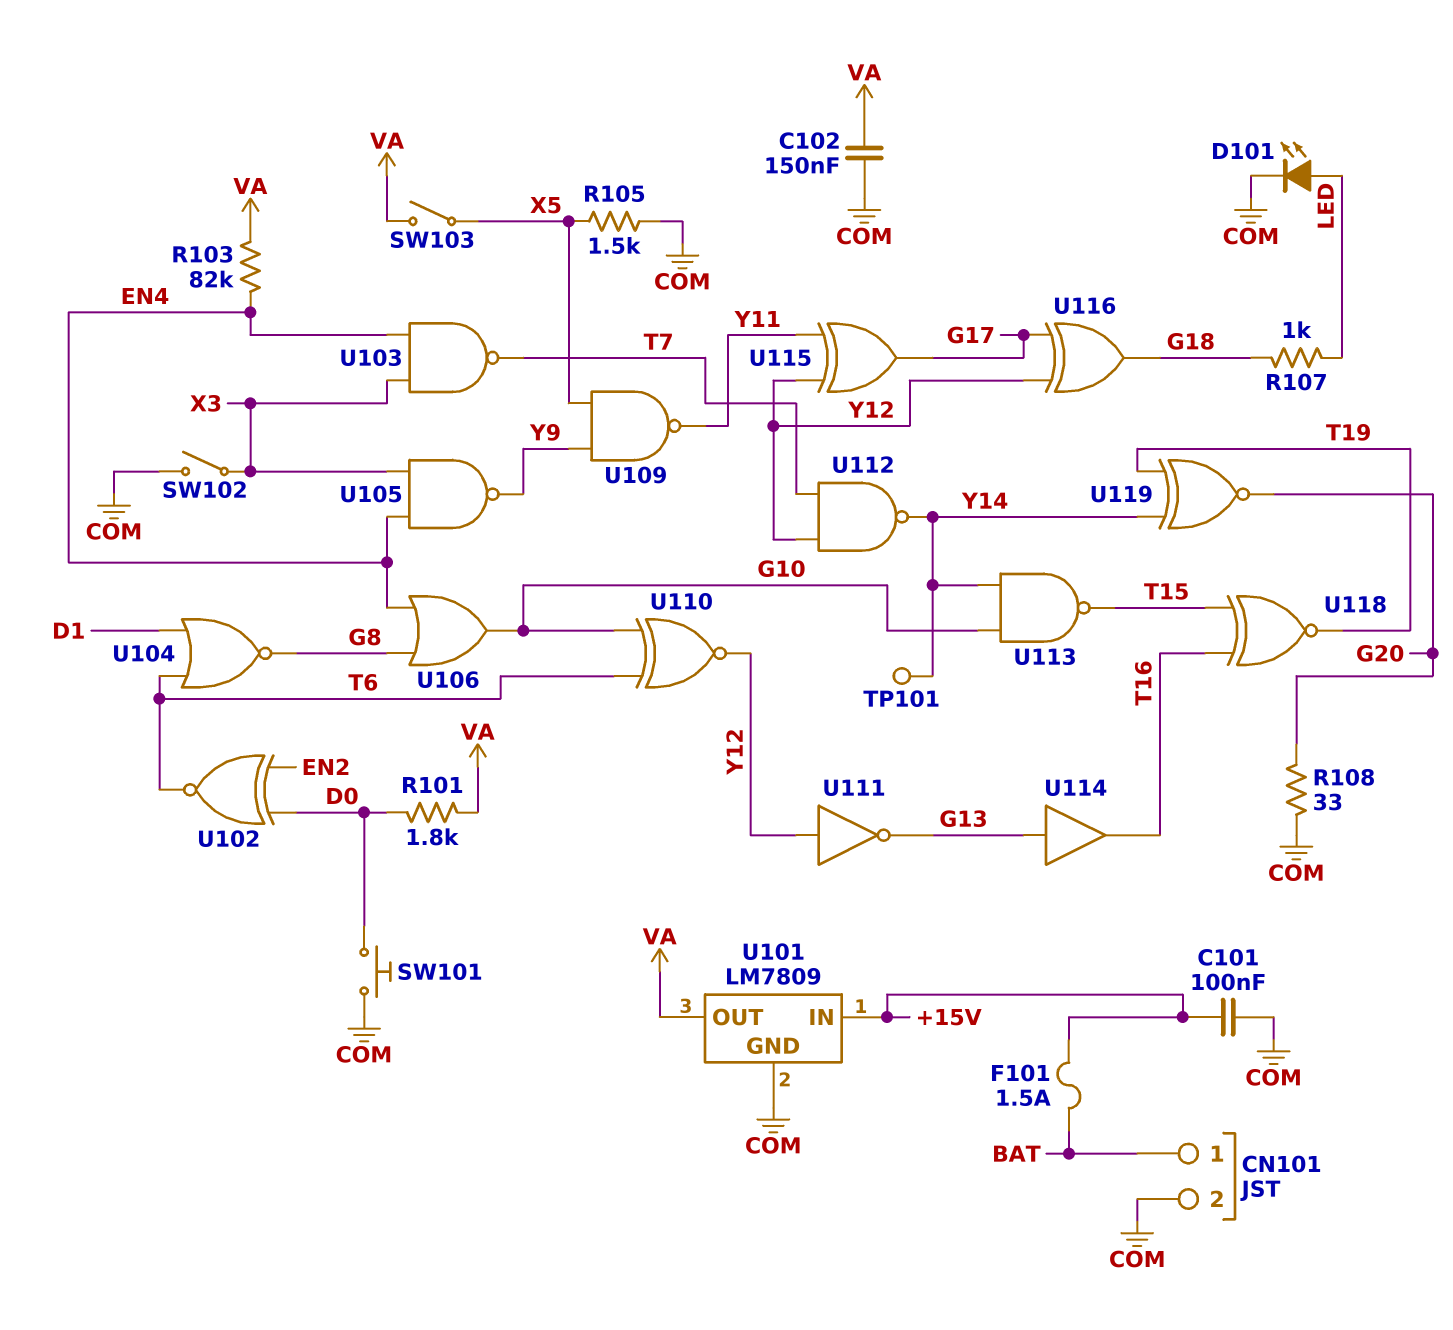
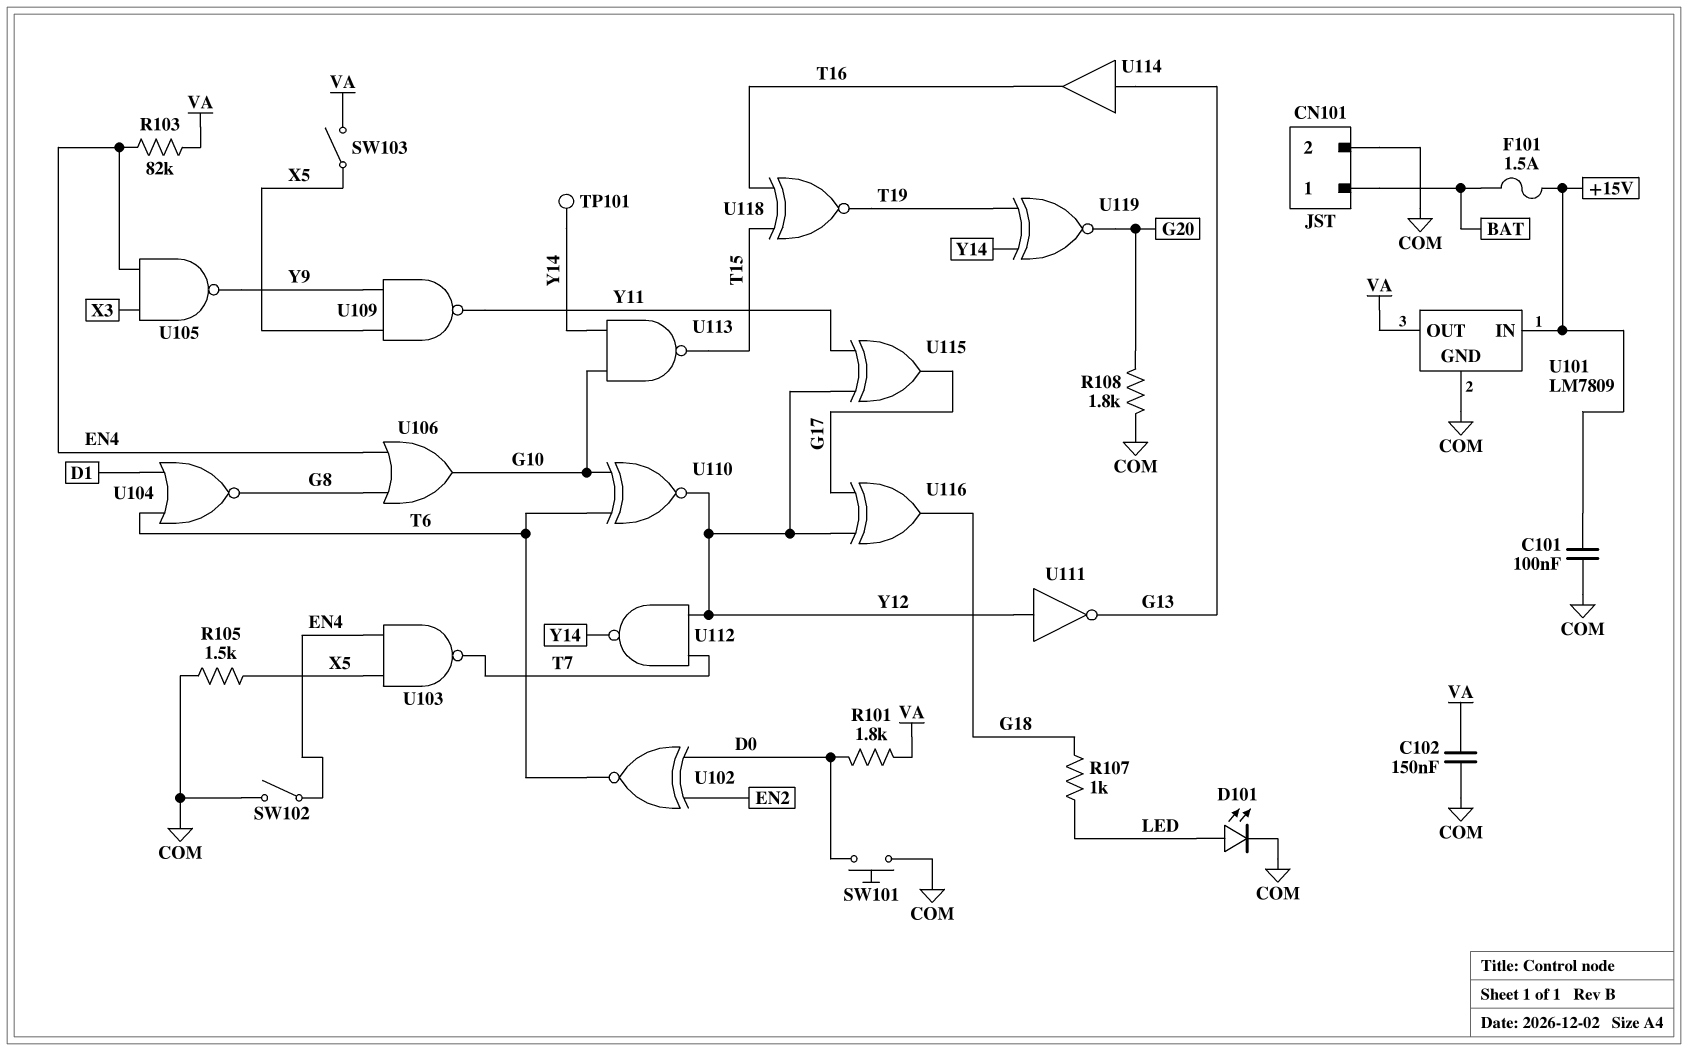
R108: 33 (COM, G20) -> 1.8k (COM, G20)
SW102: switch (COM, X3) -> switch (COM, EN4)
U103: NAND (in EN4, in X3, out T7) -> NAND (in EN4, in X5, out T7)

